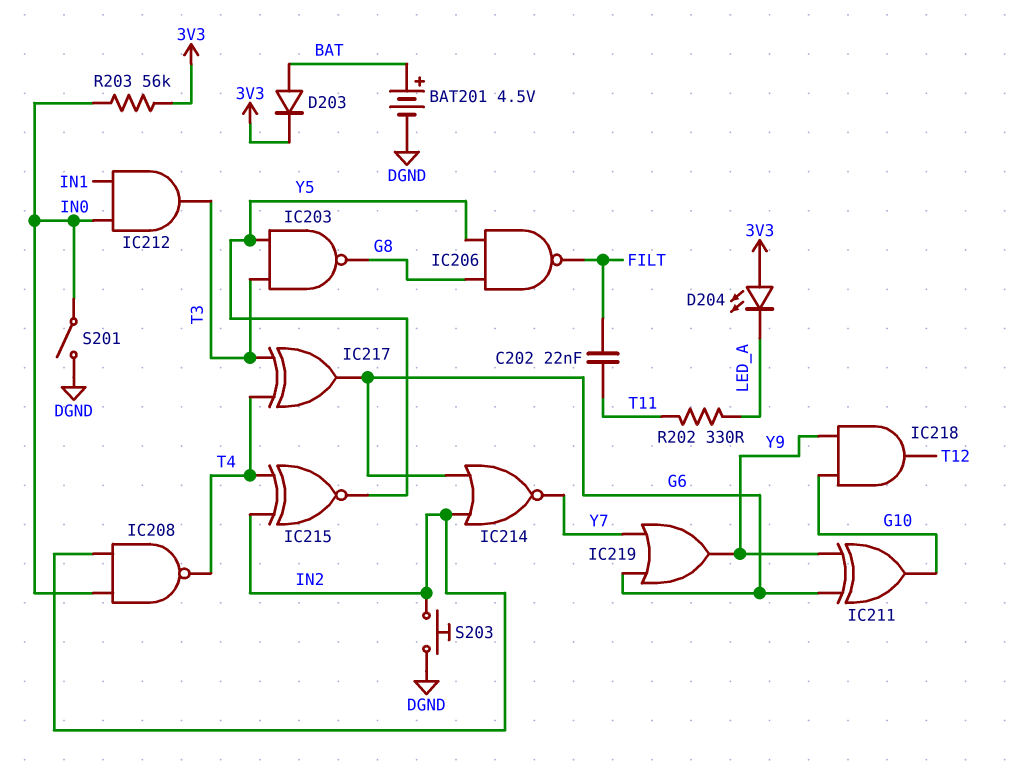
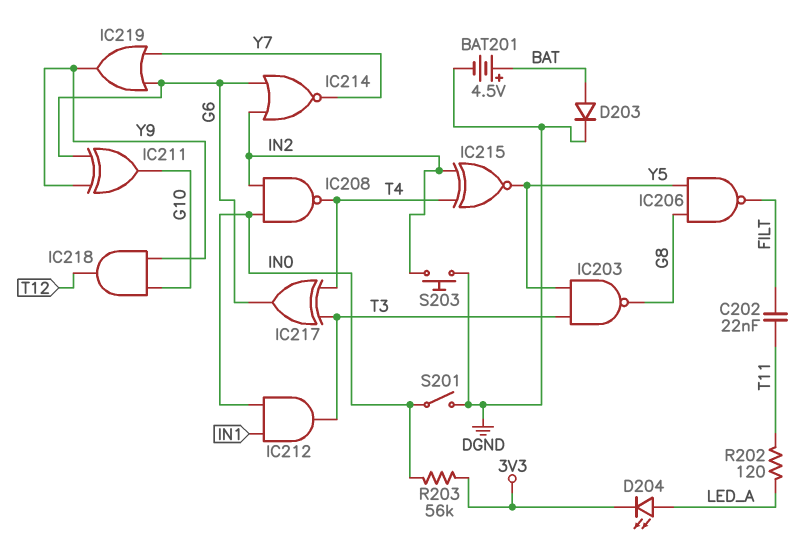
D203: diode (A BAT, K 3V3) -> diode (A BAT, K DGND)
D204: LED (A 3V3, K LED_A) -> LED (A LED_A, K 3V3)
R202: 330 (LED_A, T11) -> 120 (LED_A, T11)

